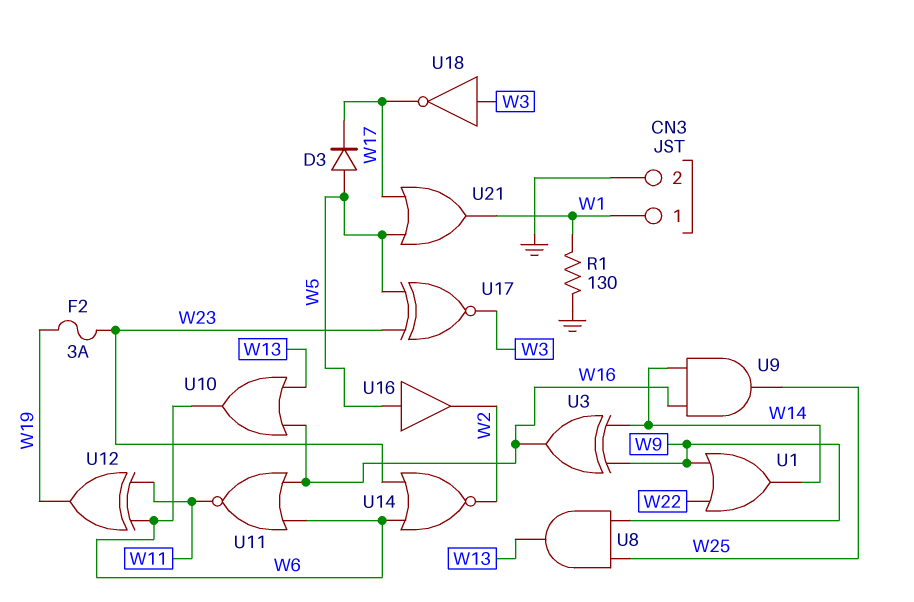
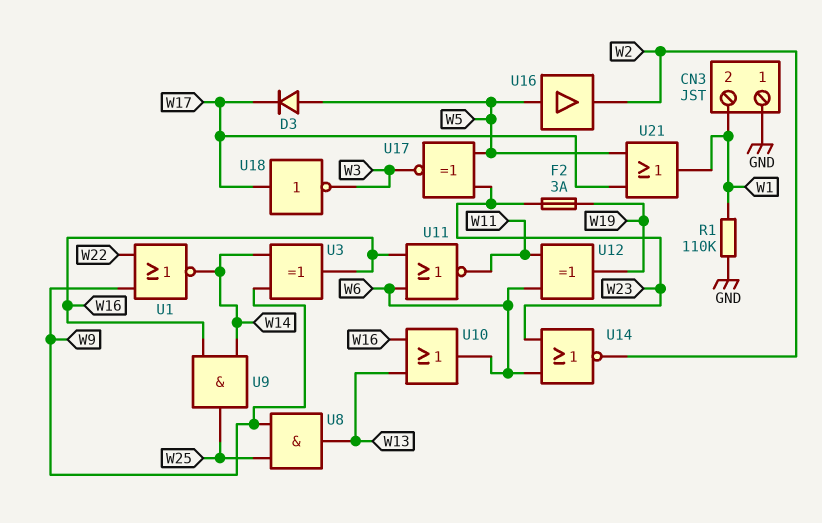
CN3 pin 1: W1 -> GND
CN3 pin 2: GND -> W1
R1: 130 (GND, W1) -> 110k (GND, W1)
U1: OR (in W9, in W22, out W14) -> NOR (in W9, in W22, out W14)
U18: NOT (in W3, out W17) -> NOT (in W17, out W3)

